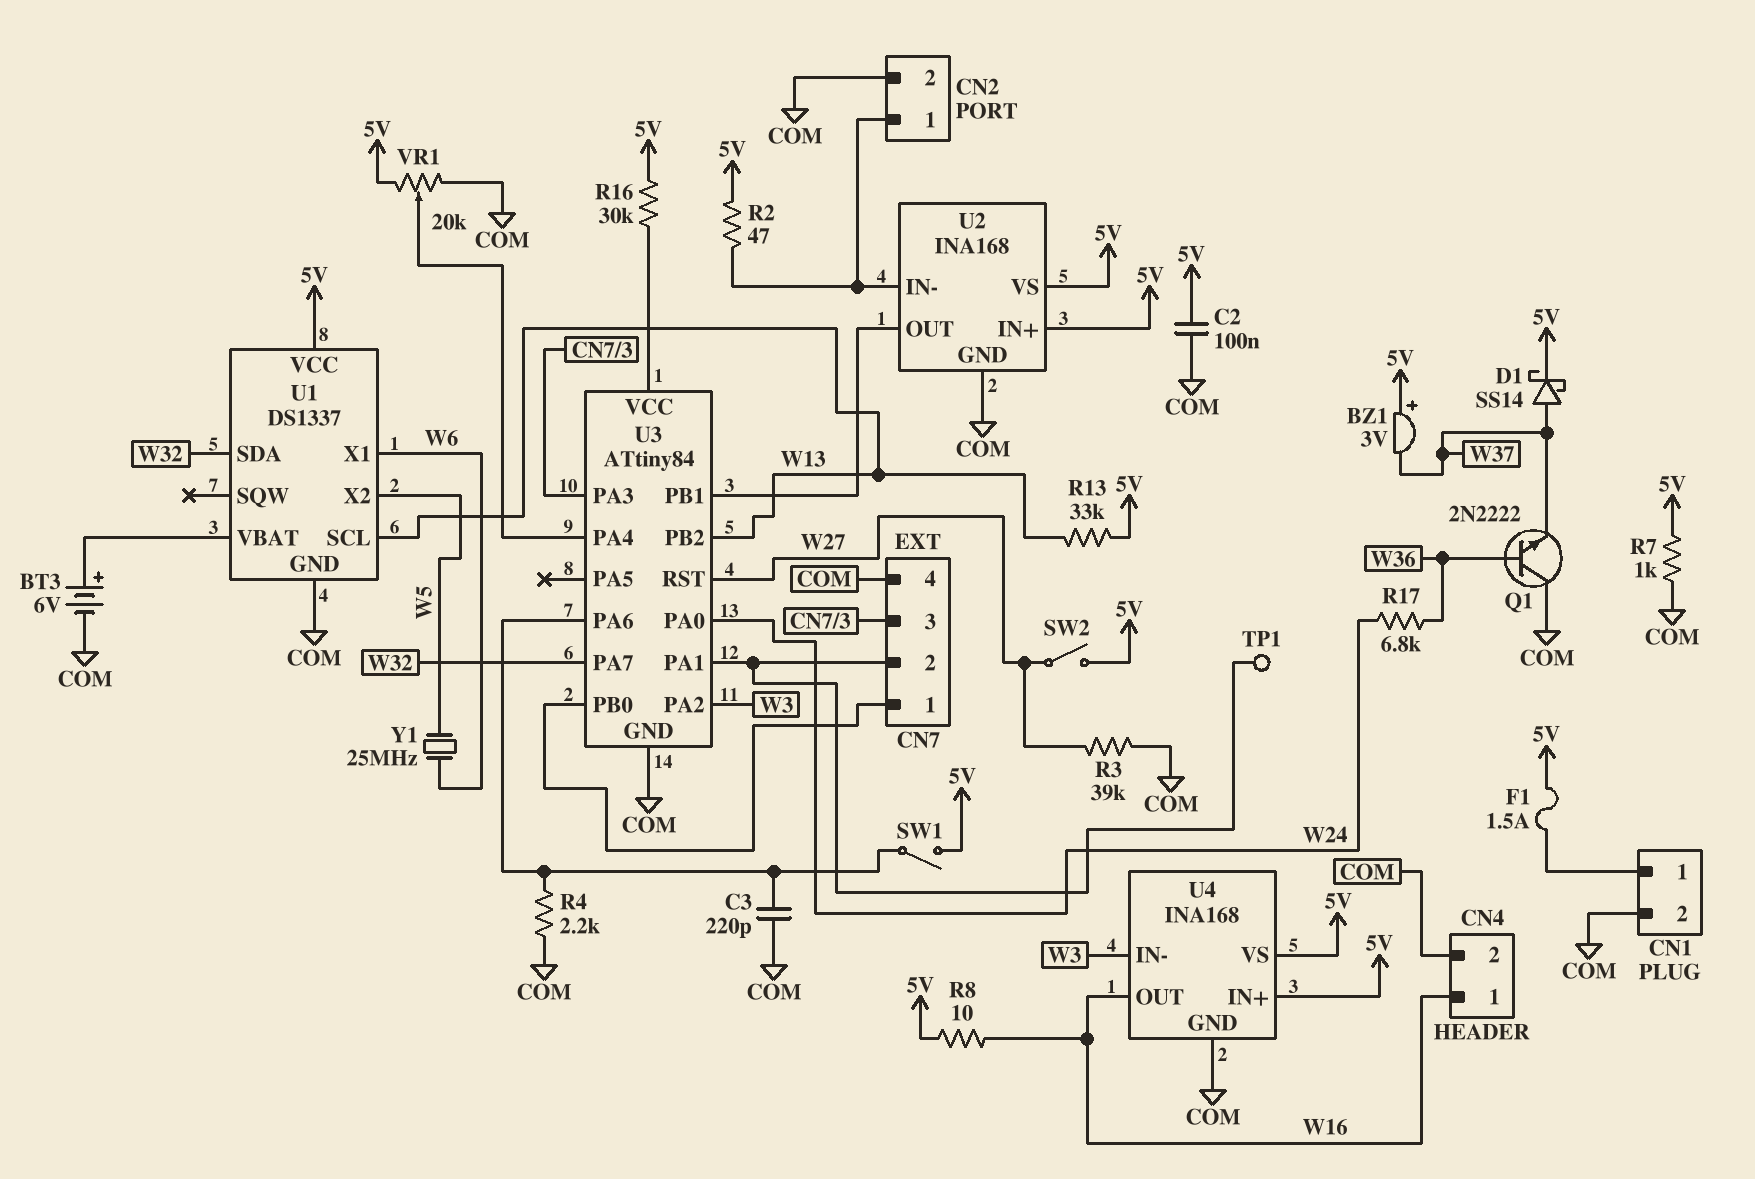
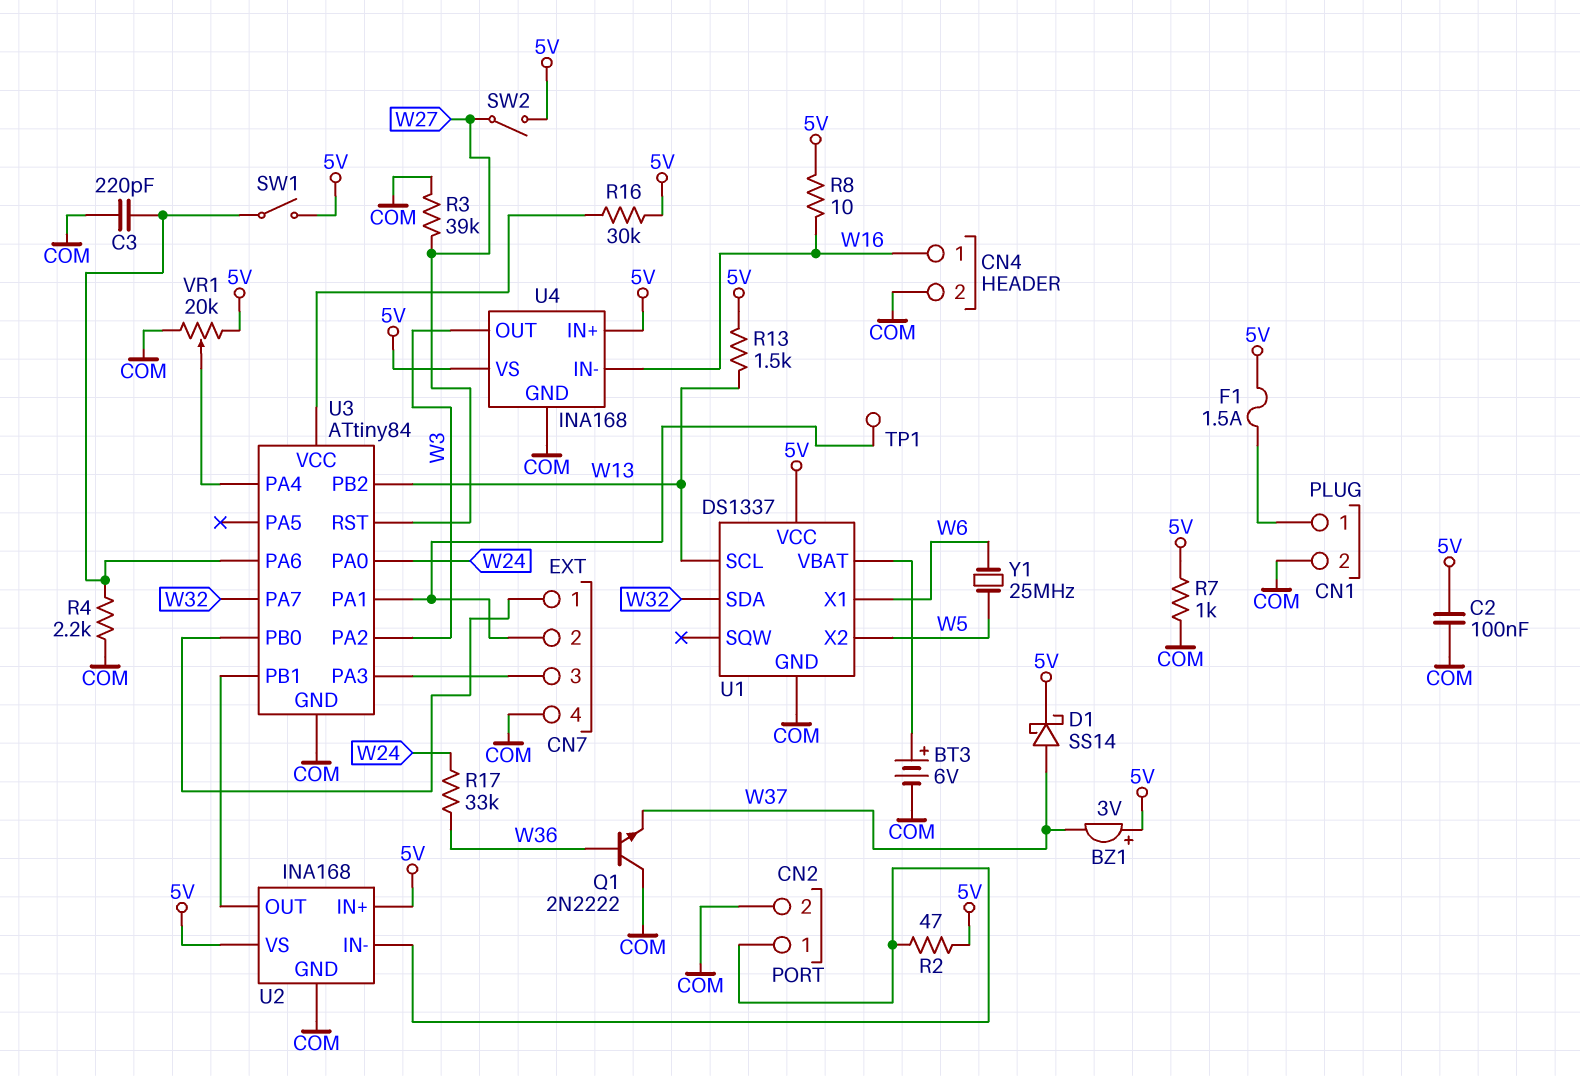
R13: 33k (5V, W13) -> 1.5k (5V, W13)
R17: 6.8k (W24, W36) -> 33k (W24, W36)
U4 pin IN-: W3 -> W16
U4 pin OUT: W16 -> W3

